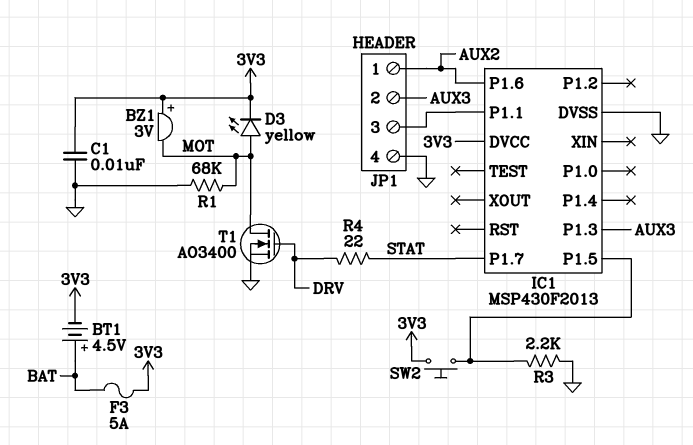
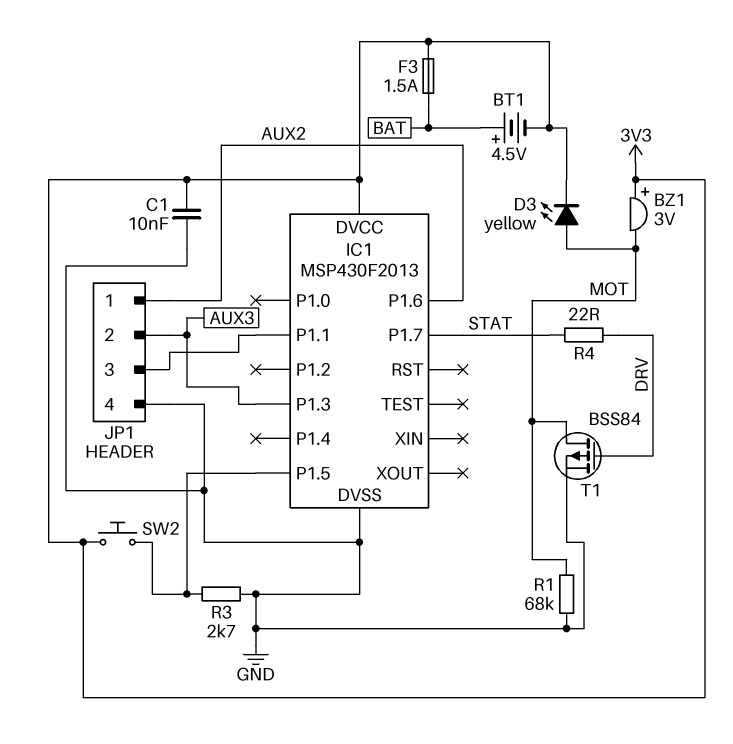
F3: 5A (3V3, BAT) -> 1.5A (3V3, BAT)
R3: 2.2k (GND, IC1/P1.5) -> 2.7k (GND, IC1/P1.5)
T1: NMOS AO3400 (G DRV, D MOT, S GND) -> PMOS BSS84 (G DRV, D MOT, S GND)

